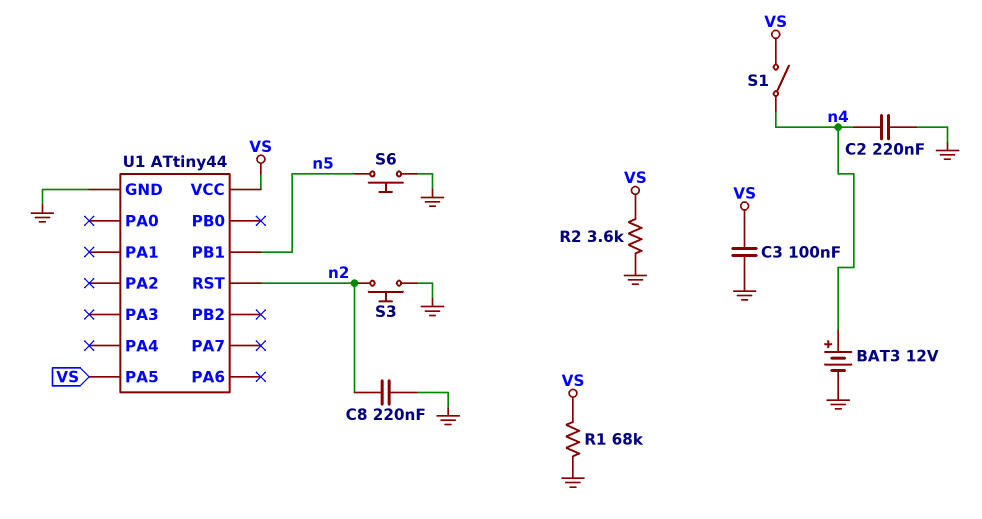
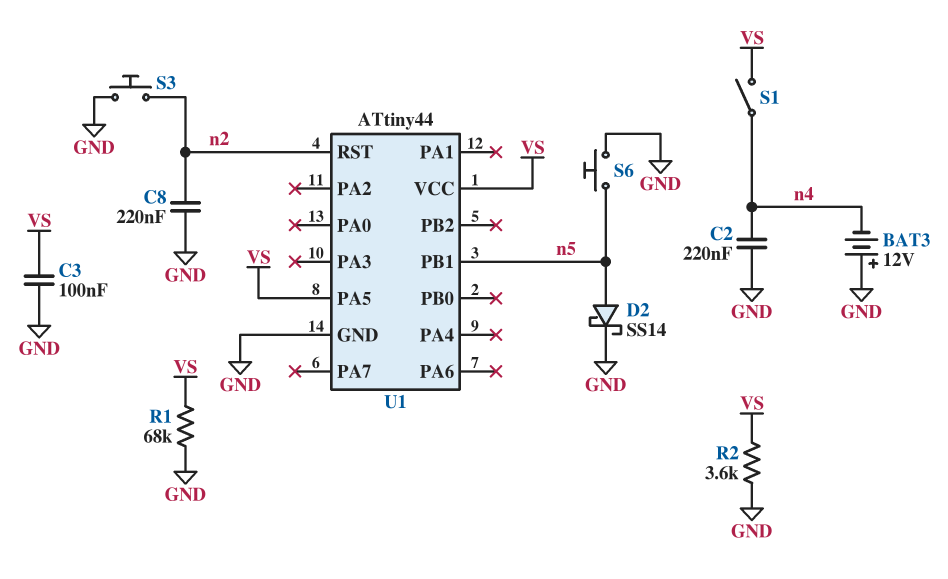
BAT3: 12V (plus n4, minus GND) -> 12V (plus GND, minus n4)
D2: none -> schottky SS14 (A n5, K GND)

